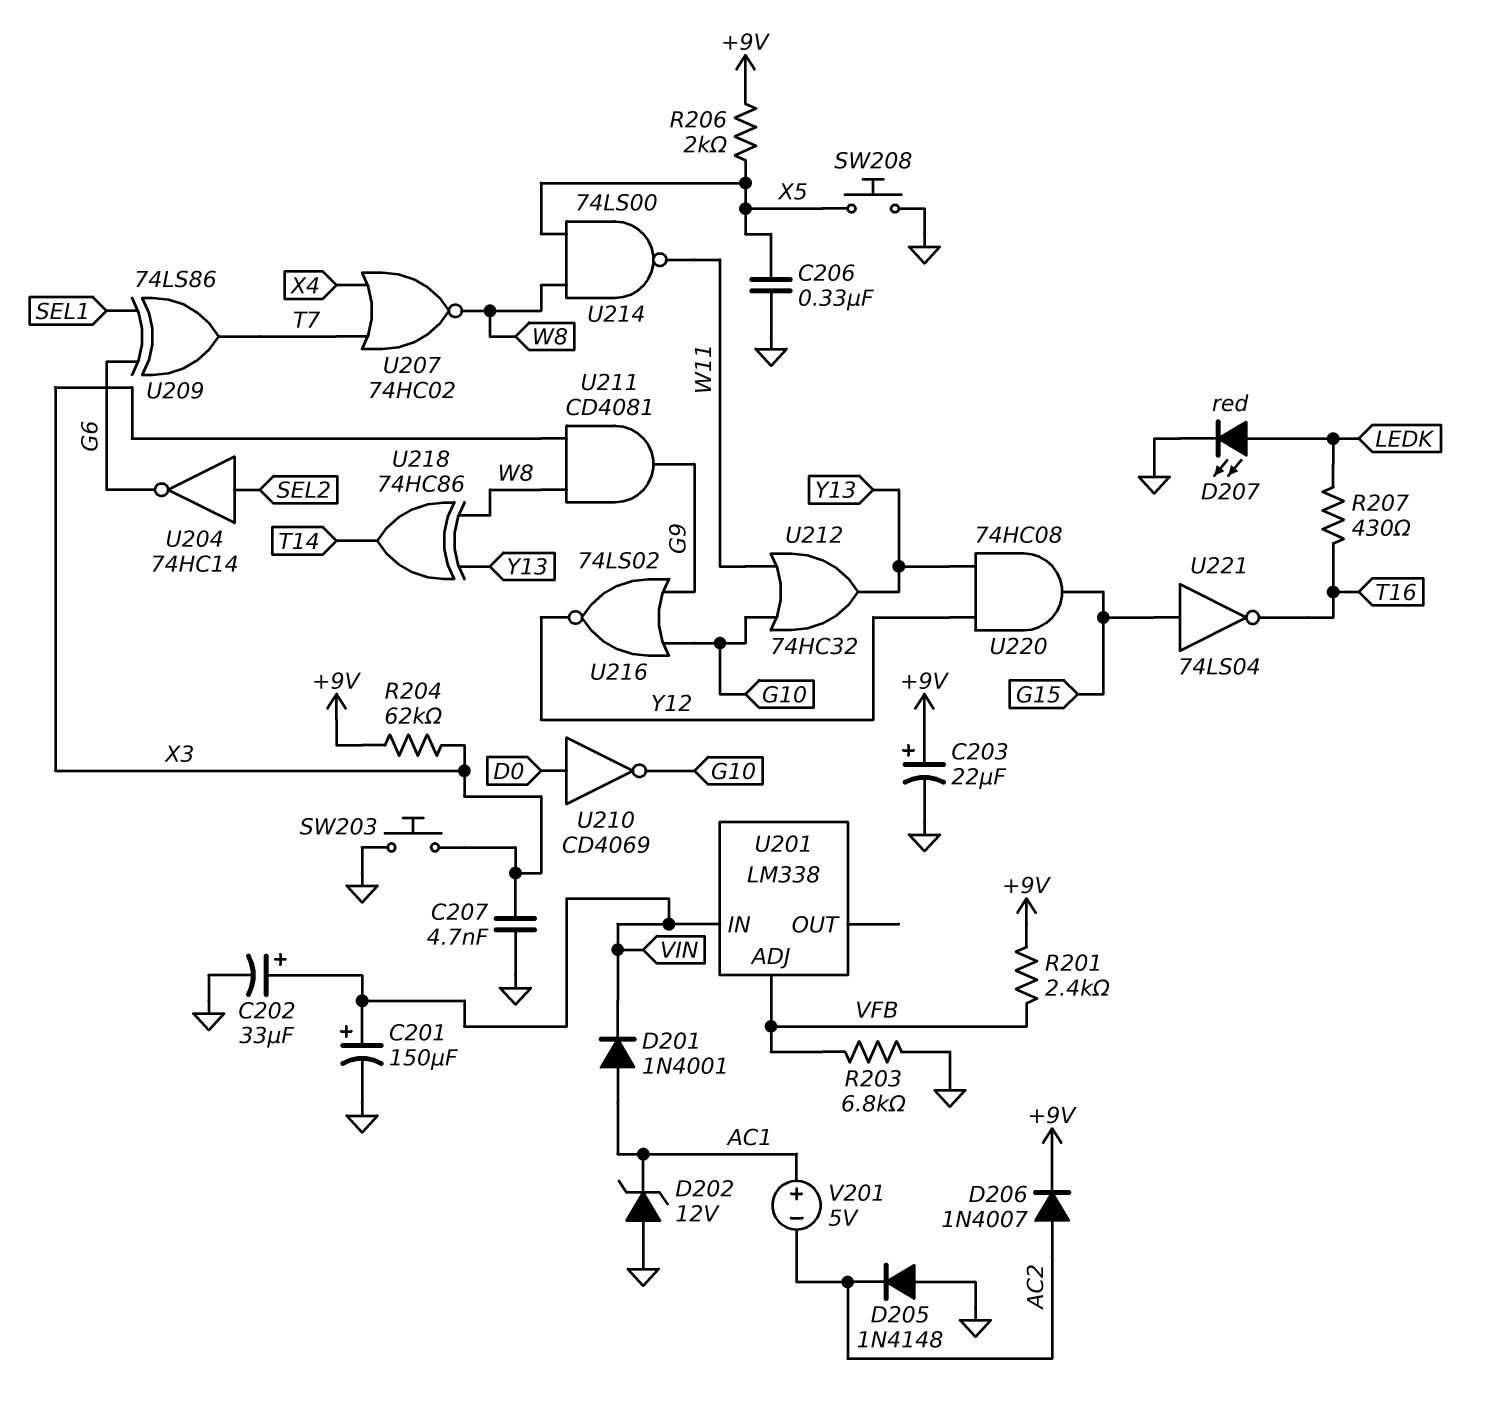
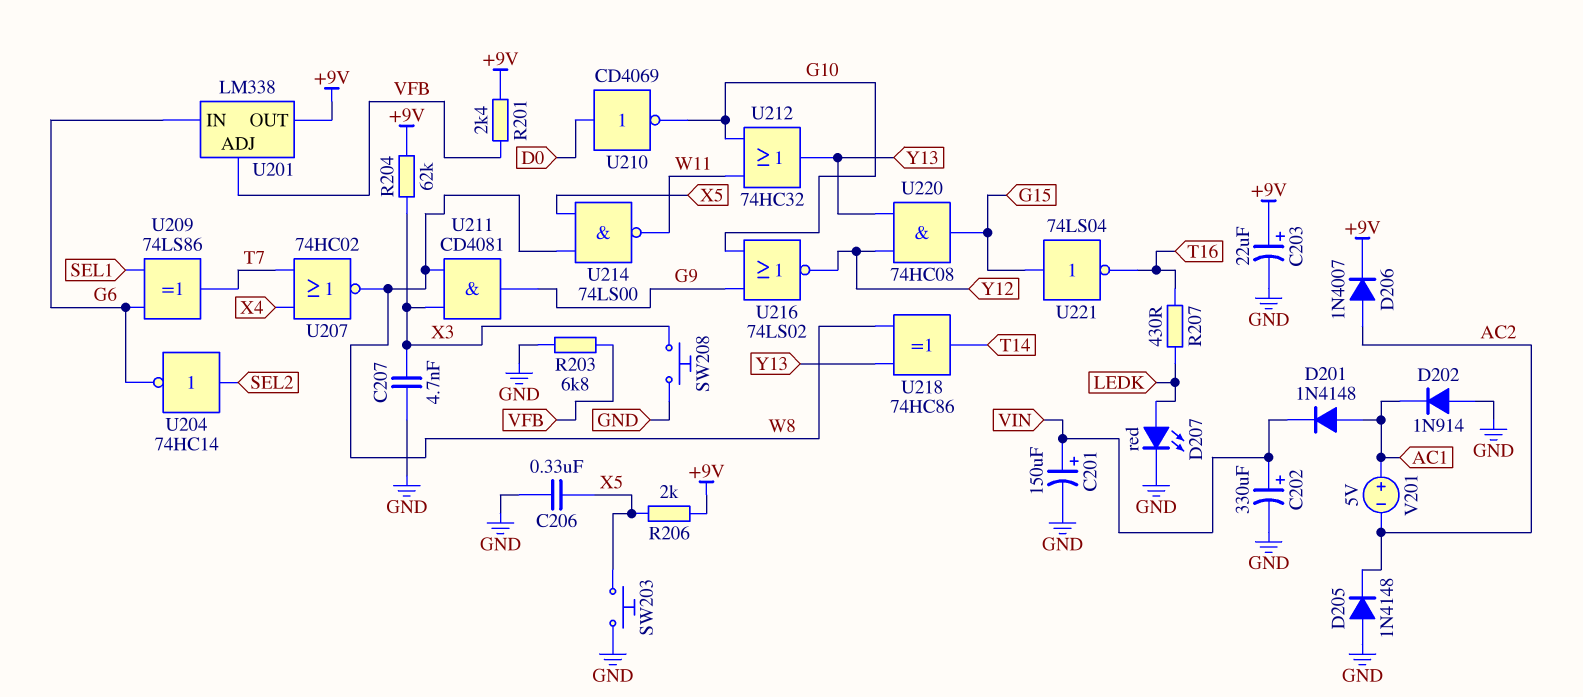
C202: 33uF (plus VIN, minus GND) -> 330uF (plus VIN, minus GND)
D201: diode 1N4001 (A AC1, K VIN) -> diode 1N4148 (A AC1, K VIN)
D202: zener 12V (A GND, K AC1) -> diode 1N914 (A GND, K AC1)
SW203: button (GND, X3) -> button (GND, X5)
SW208: button (GND, X5) -> button (GND, X3)
U201 pin IN: VIN -> G6
U201 pin OUT: none -> +9V

